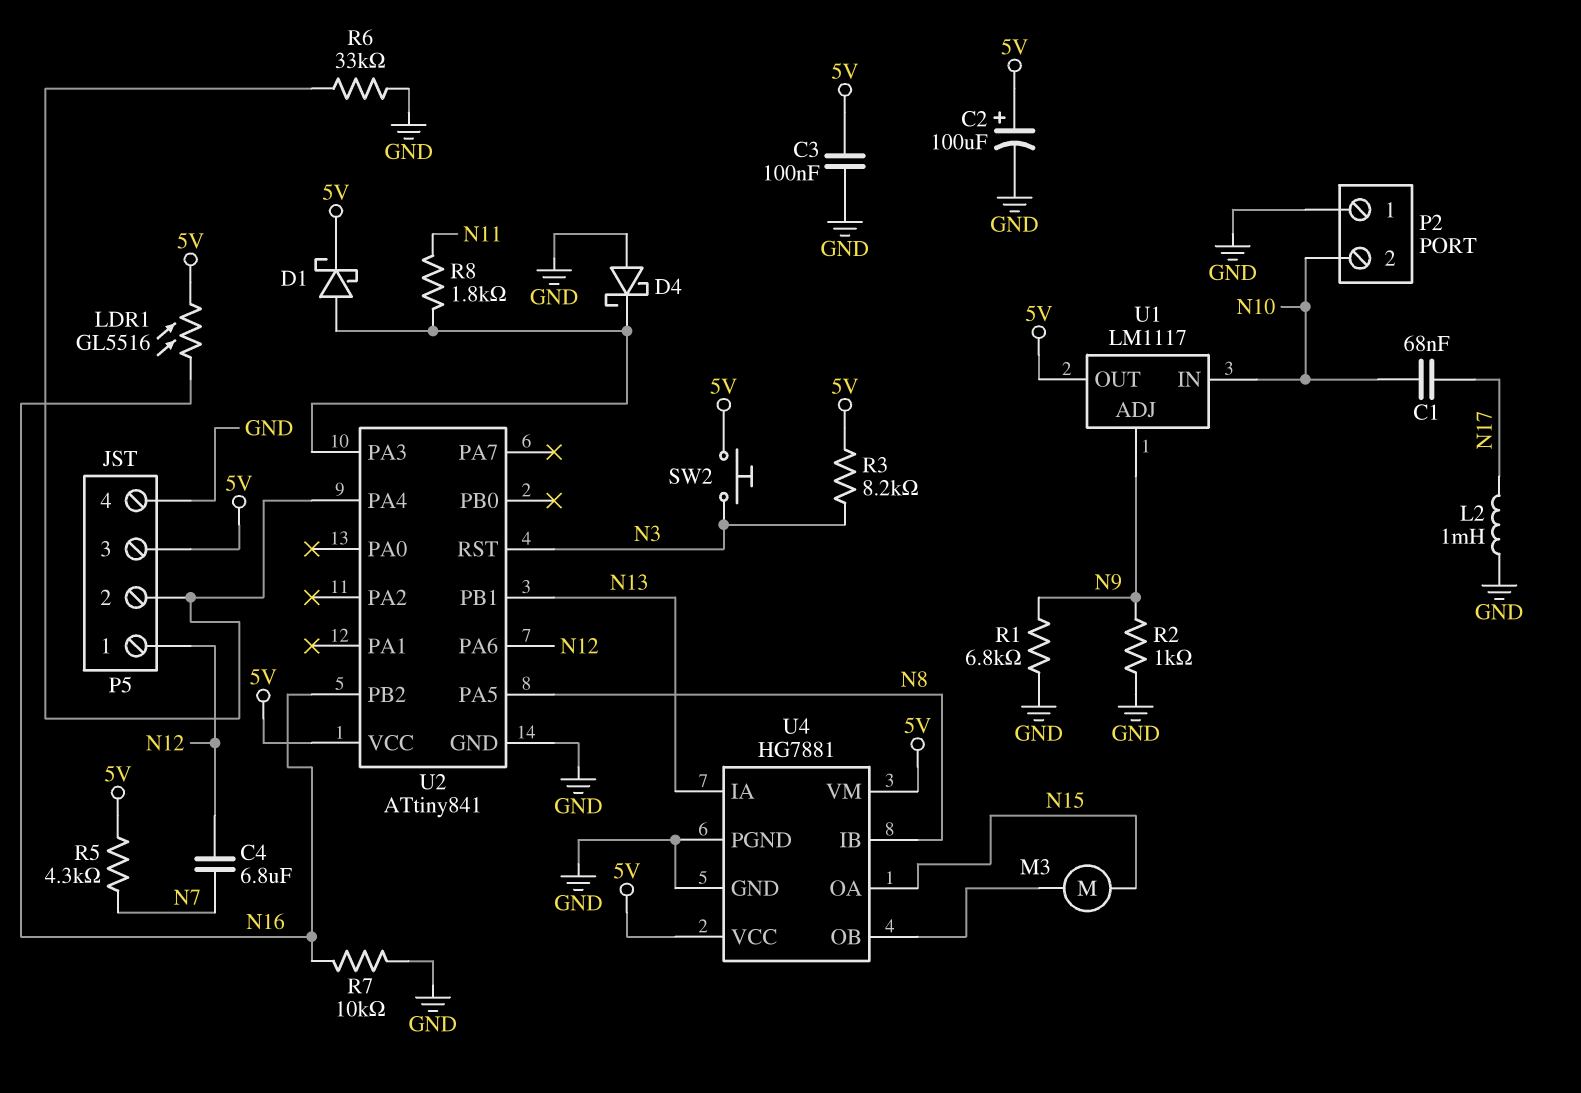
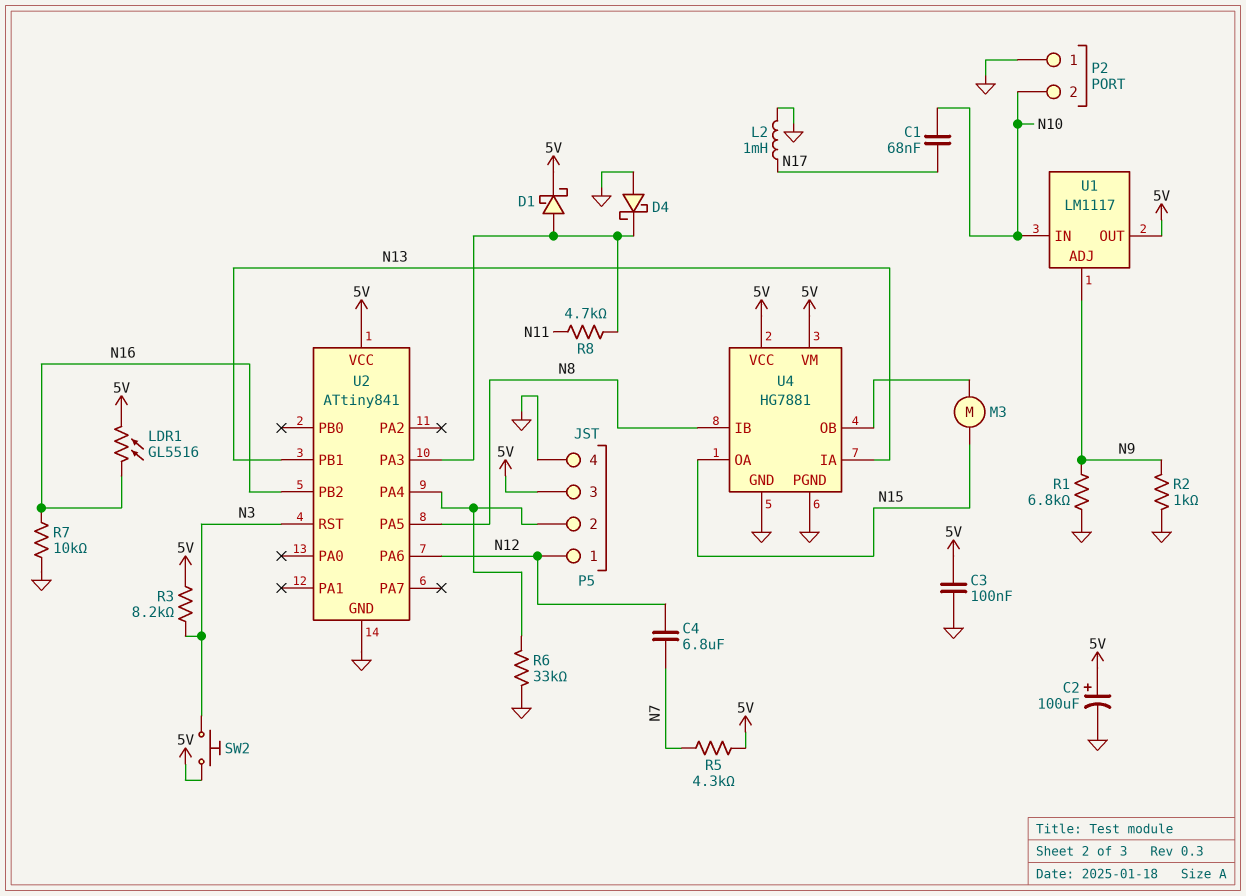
R8: 1.8k (N11, U2/PA3) -> 4.7k (N11, U2/PA3)

